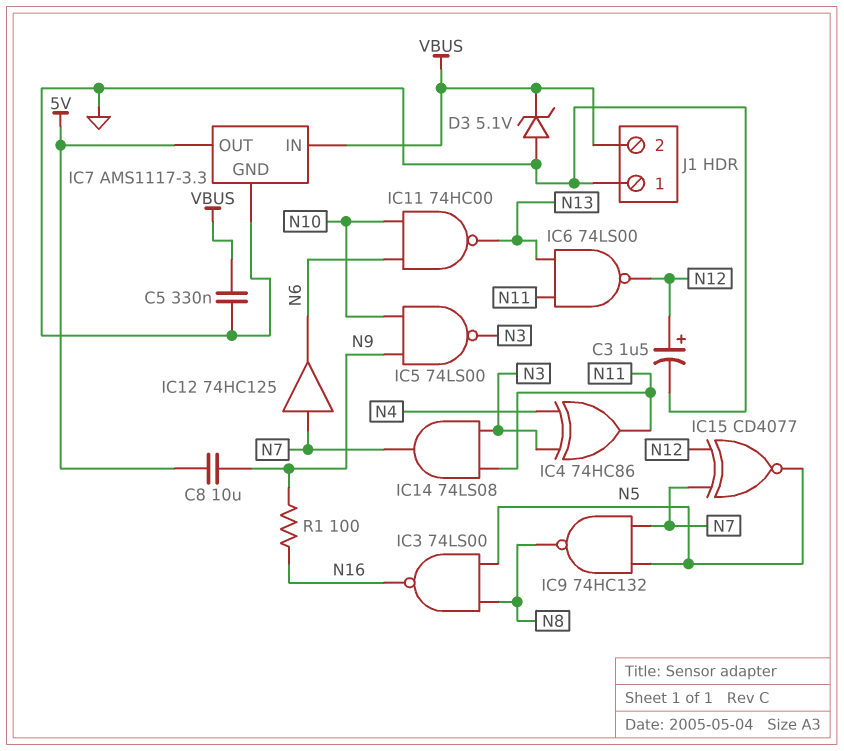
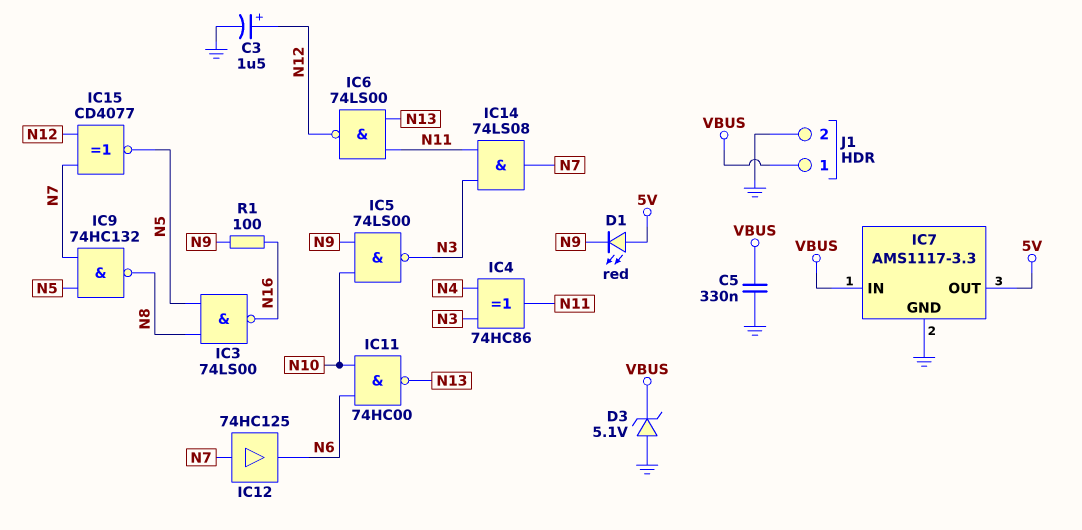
C8: 10uF (5V, N9) -> none
D1: none -> LED red (A 5V, K N9)
J1 pin 1: GND -> VBUS
J1 pin 2: VBUS -> GND

